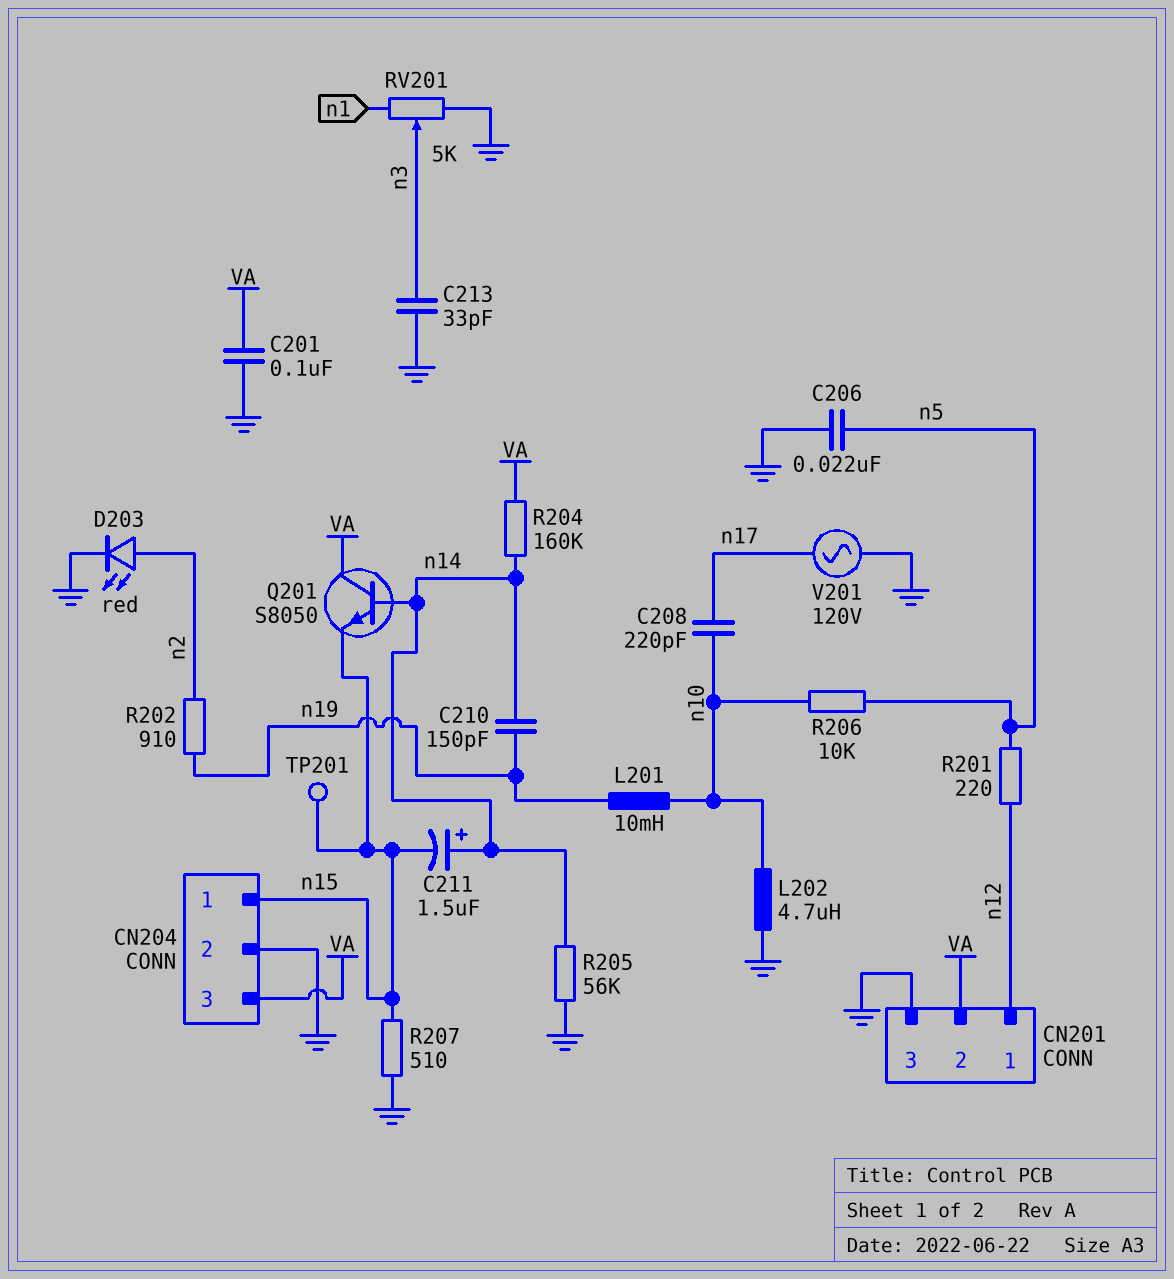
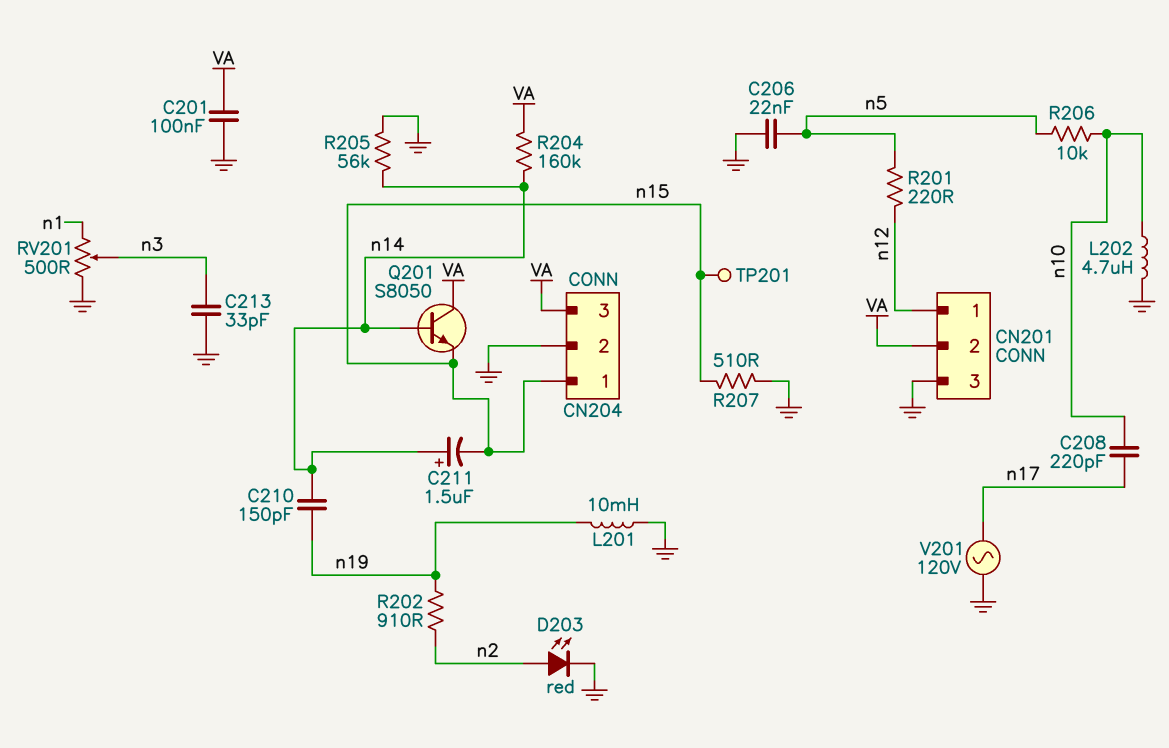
L201: 10mH (n10, n19) -> 10mH (GND, n19)
RV201: 5k (GND, n1, wiper n3) -> 500 (GND, n1, wiper n3)

